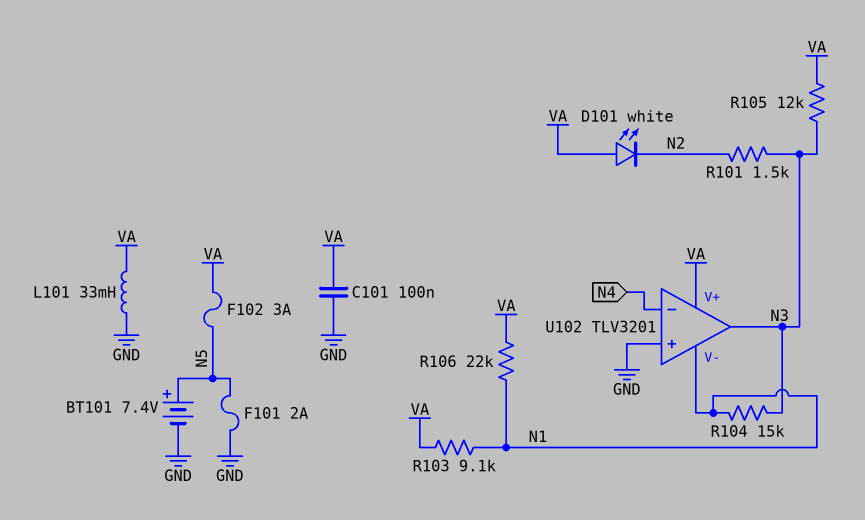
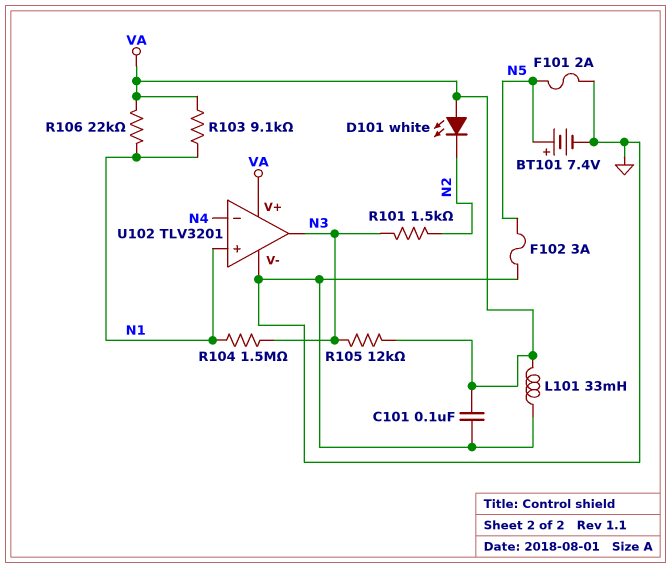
F102: 3A (N5, VA) -> 3A (GND, N5)
R104: 15k (N1, N3) -> 1.5M (N1, N3)
U102 pin V-: N1 -> GND
U102 pin in+: GND -> N1

